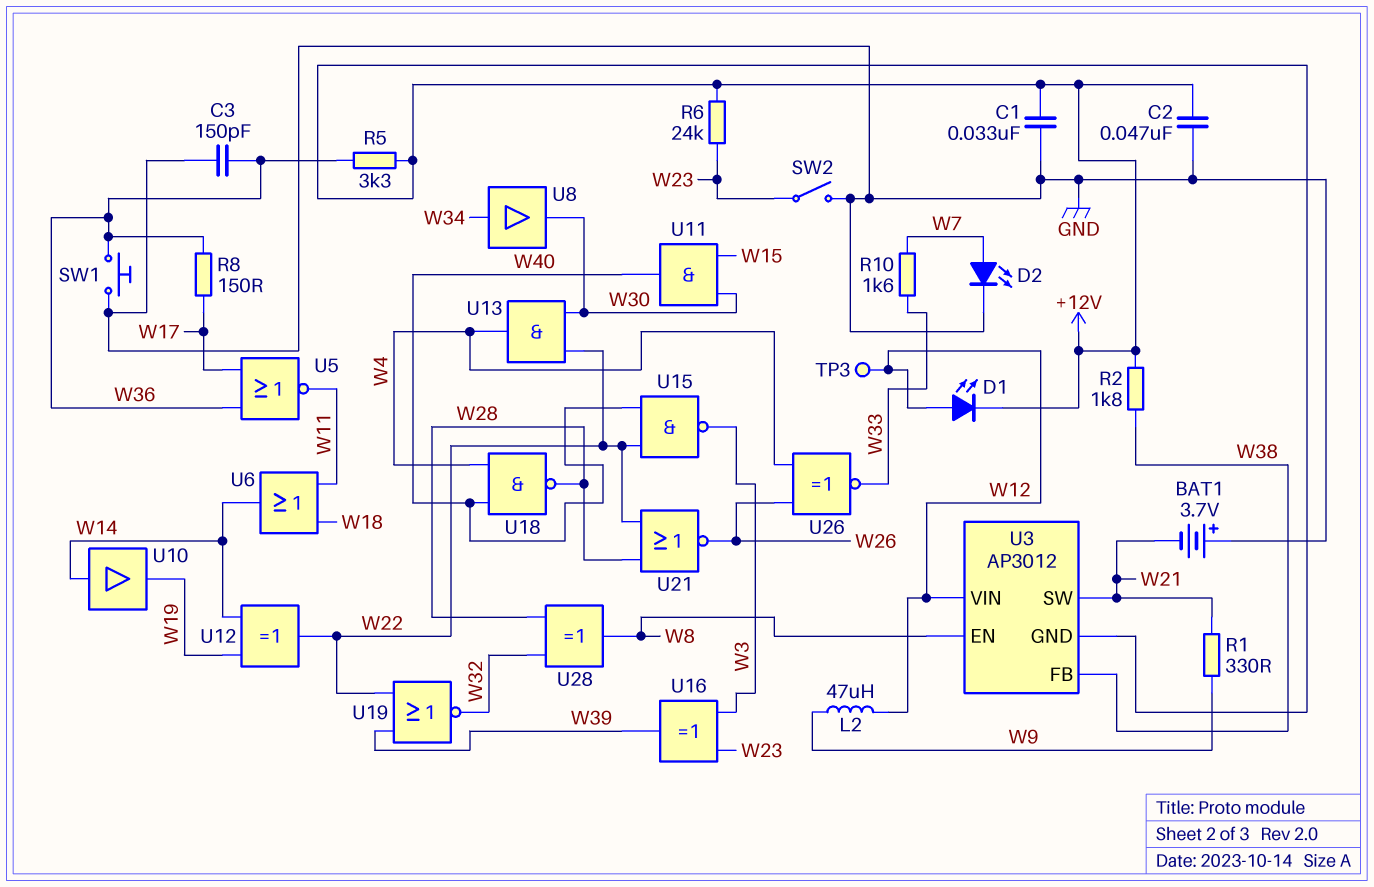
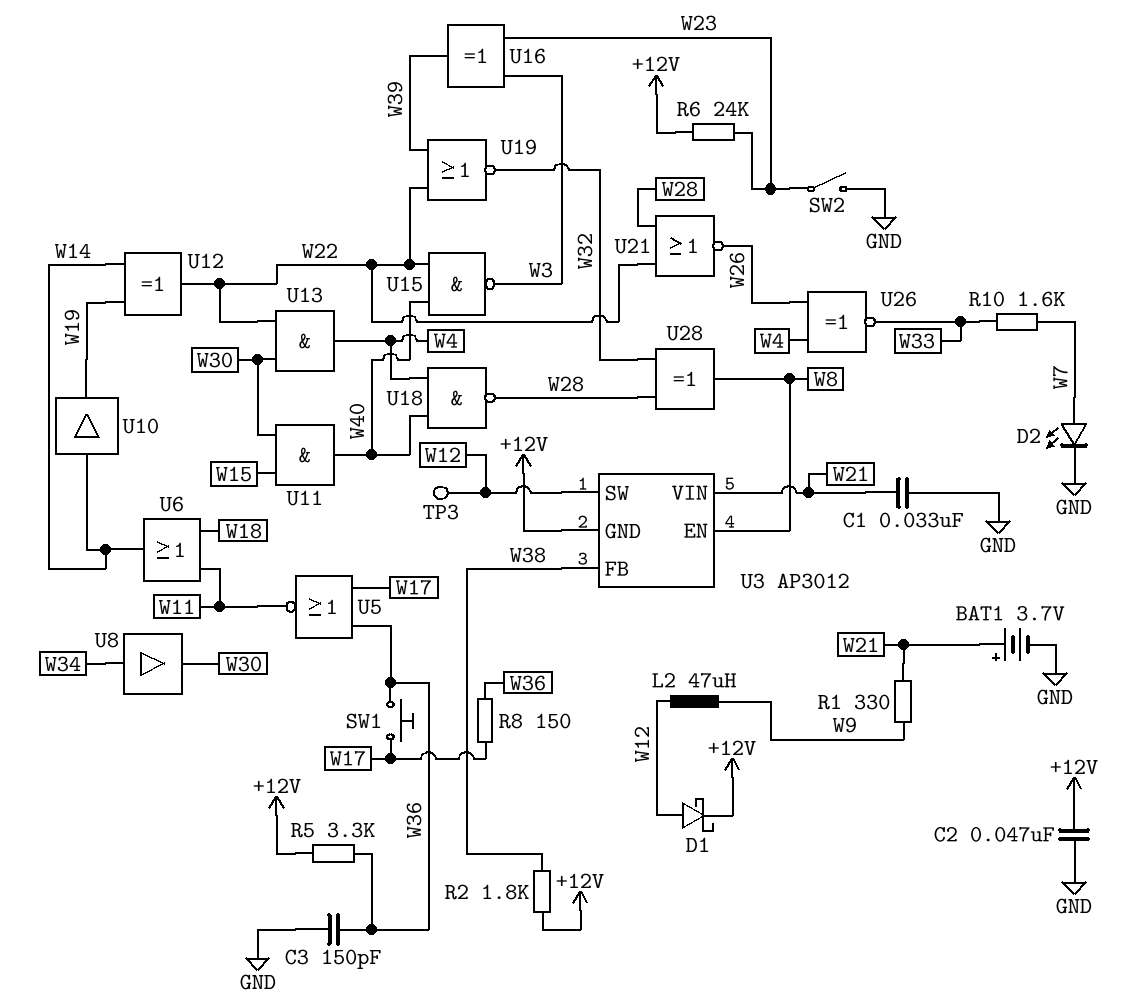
BAT1: 3.7V (plus GND, minus W21) -> 3.7V (plus W21, minus GND)
C1: 33nF (+12V, GND) -> 33nF (GND, W21)
D1: LED (A W12, K +12V) -> schottky (A W12, K +12V)
SW1: button (GND, W36) -> button (W17, W36)
U3 pin SW: W21 -> W12
U3 pin VIN: W12 -> W21

